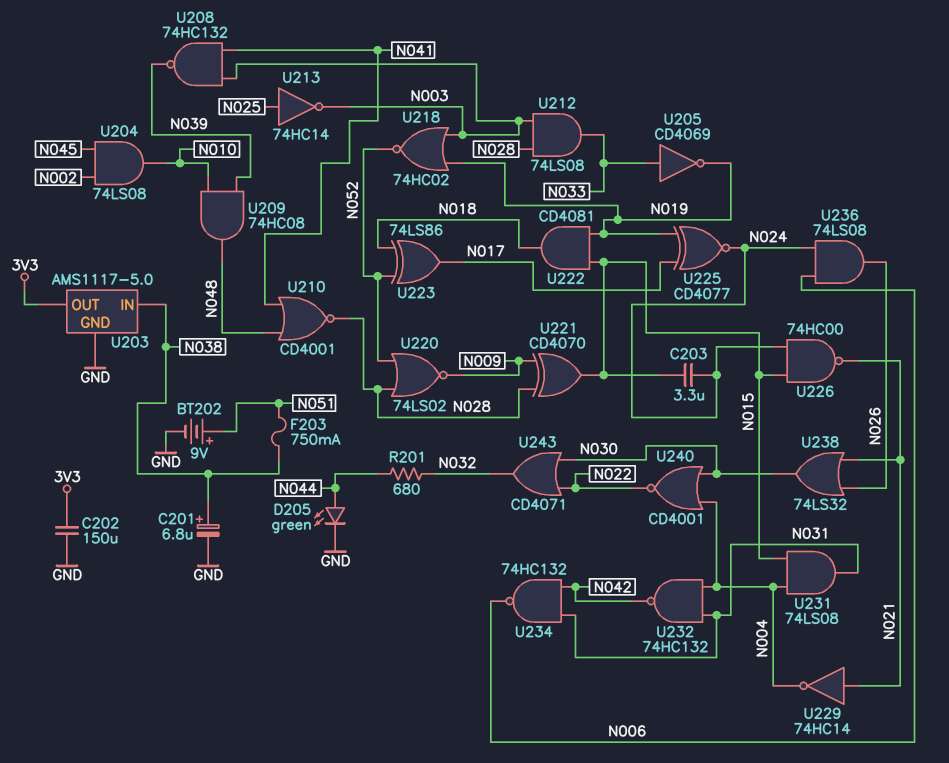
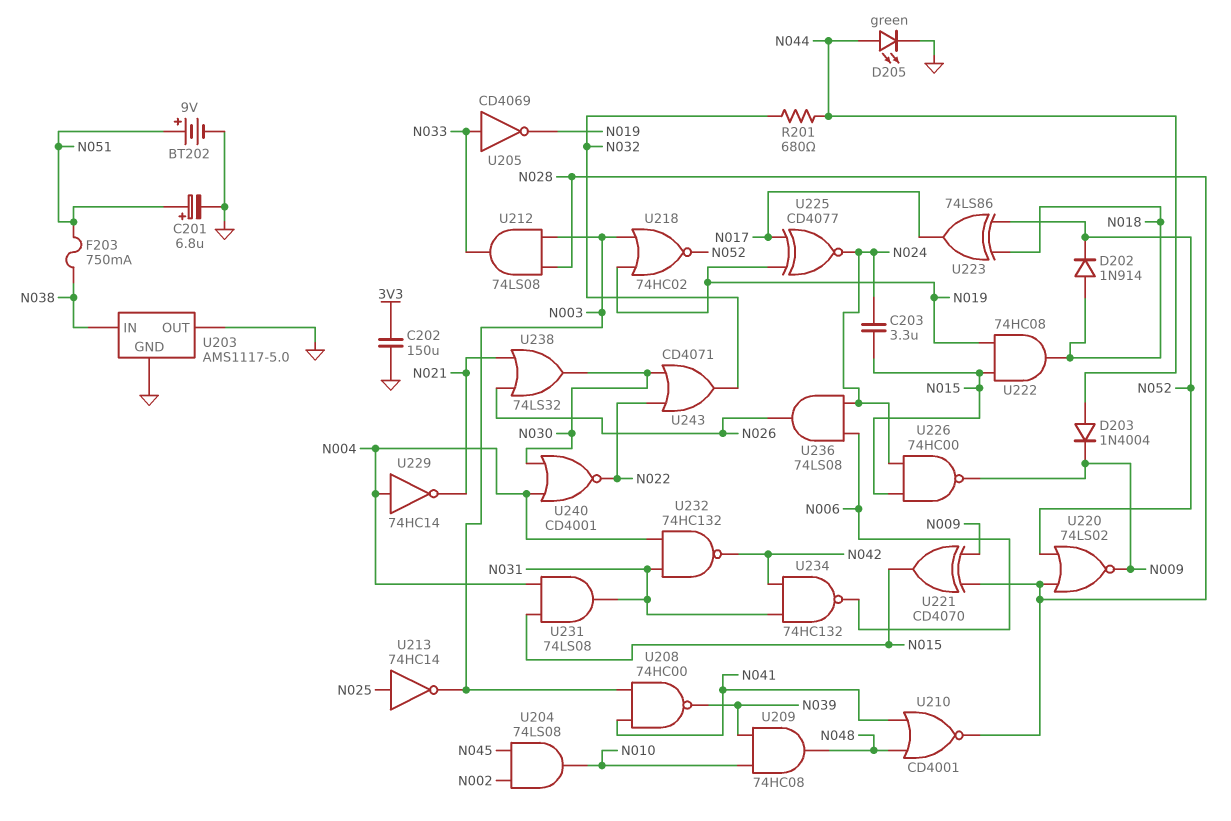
C201: 6.8uF (plus N038, minus GND) -> 6.8uF (plus N051, minus GND)
D202: none -> diode 1N914 (A N018, K N052)
D203: none -> diode 1N4004 (A N044, K N009)
U203 pin OUT: 3V3 -> GND
U208: NAND 74HC132 (in N003, in N041, out N039) -> NAND 74HC00 (in N003, in N041, out N039)
U222: AND CD4081 (in N015, in N019, out N018) -> AND 74HC08 (in N015, in N019, out N018)
U226: NAND 74HC00 (in N015, in N024, out N021) -> NAND 74HC00 (in N015, in N024, out N009)
U229: NOT 74HC14 (in N021, out N004) -> NOT 74HC14 (in N004, out N021)

